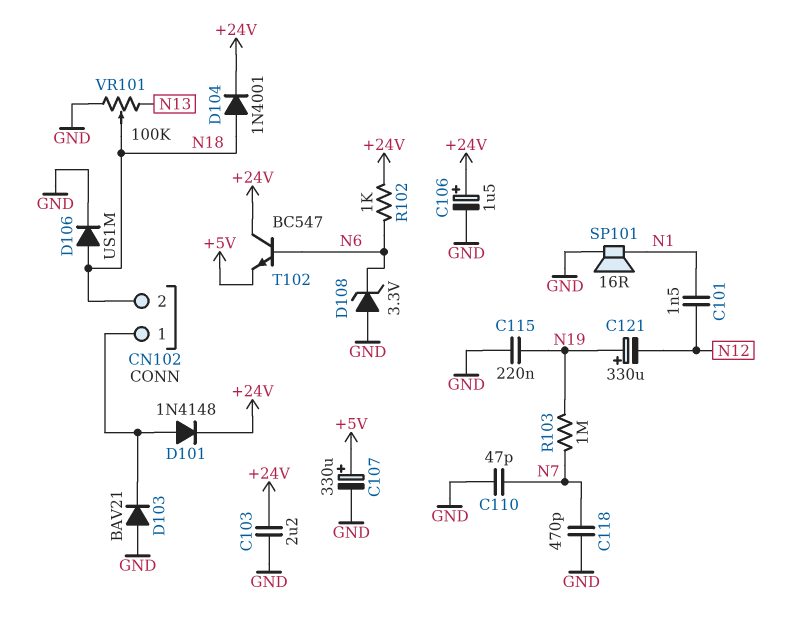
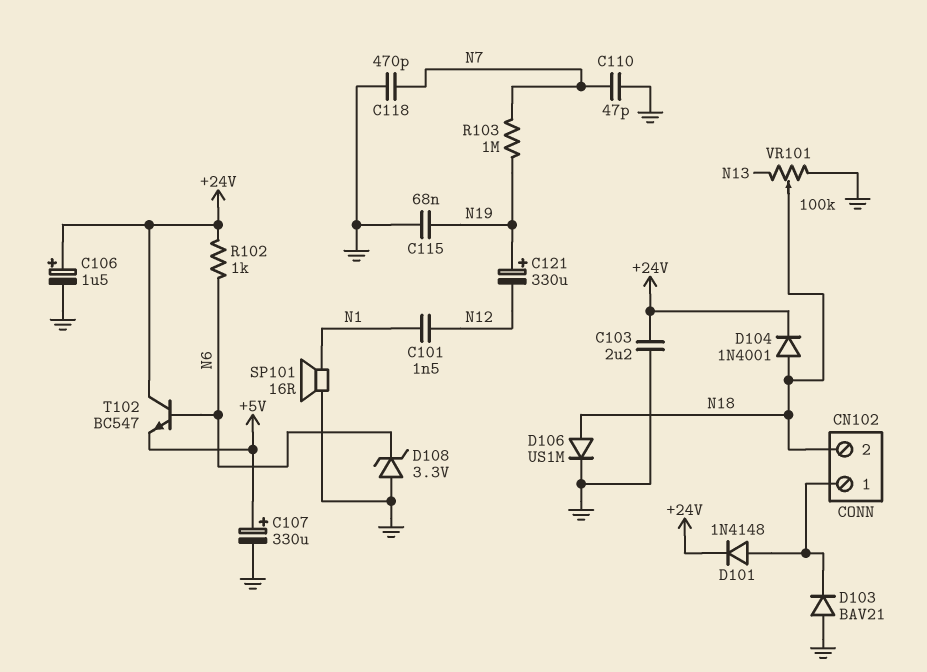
C115: 220nF (GND, N19) -> 68nF (GND, N19)

